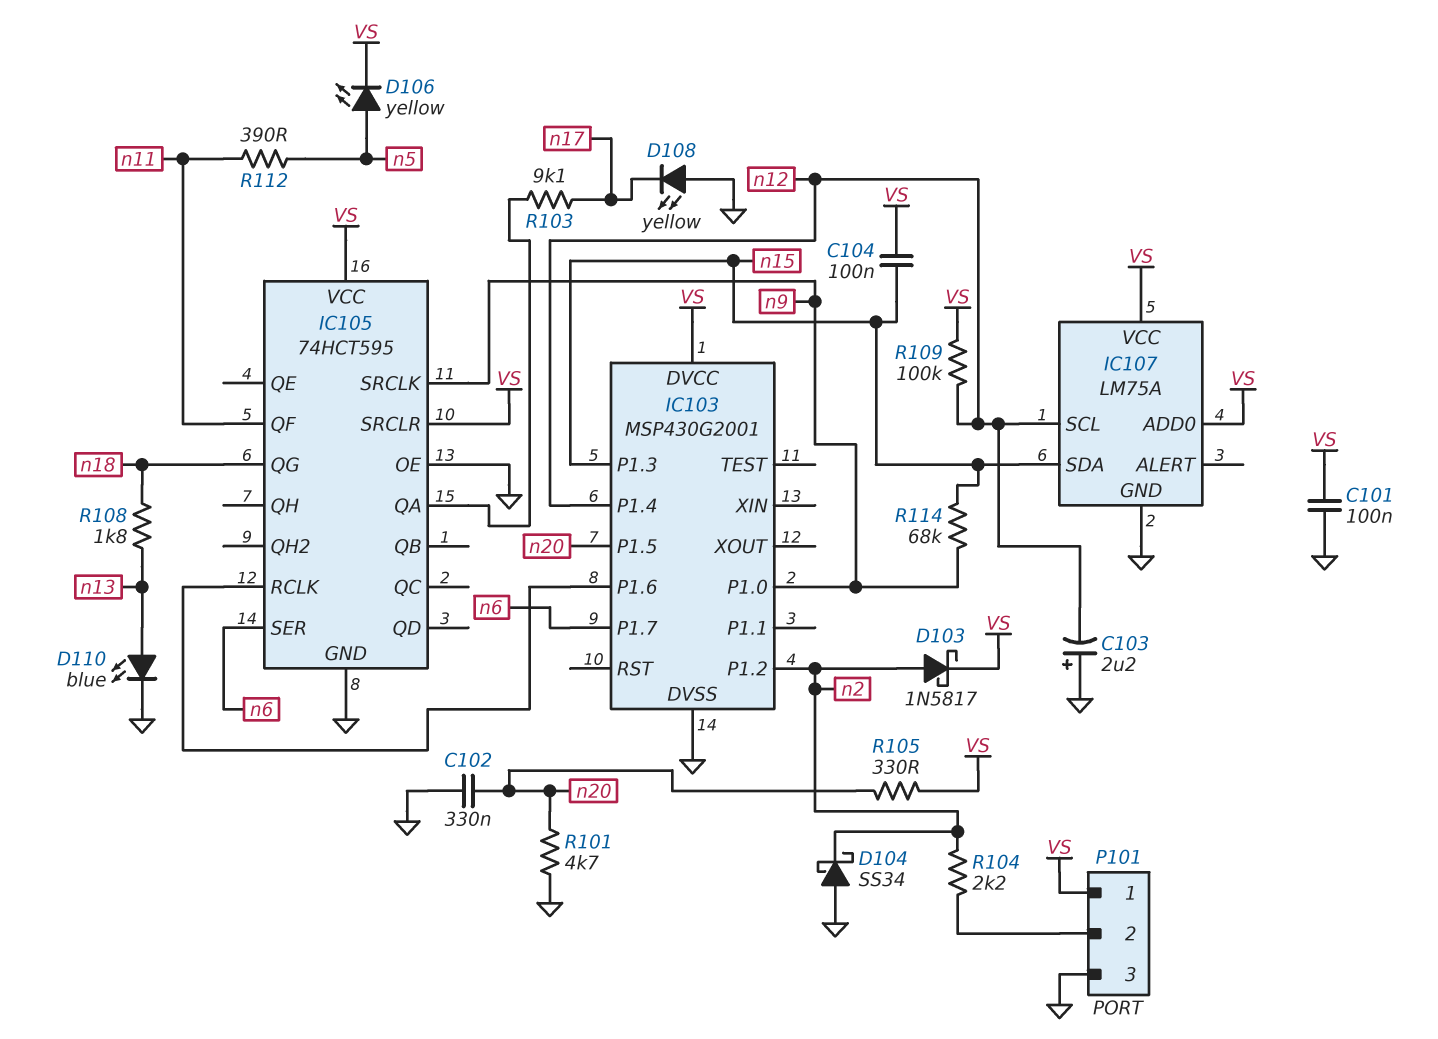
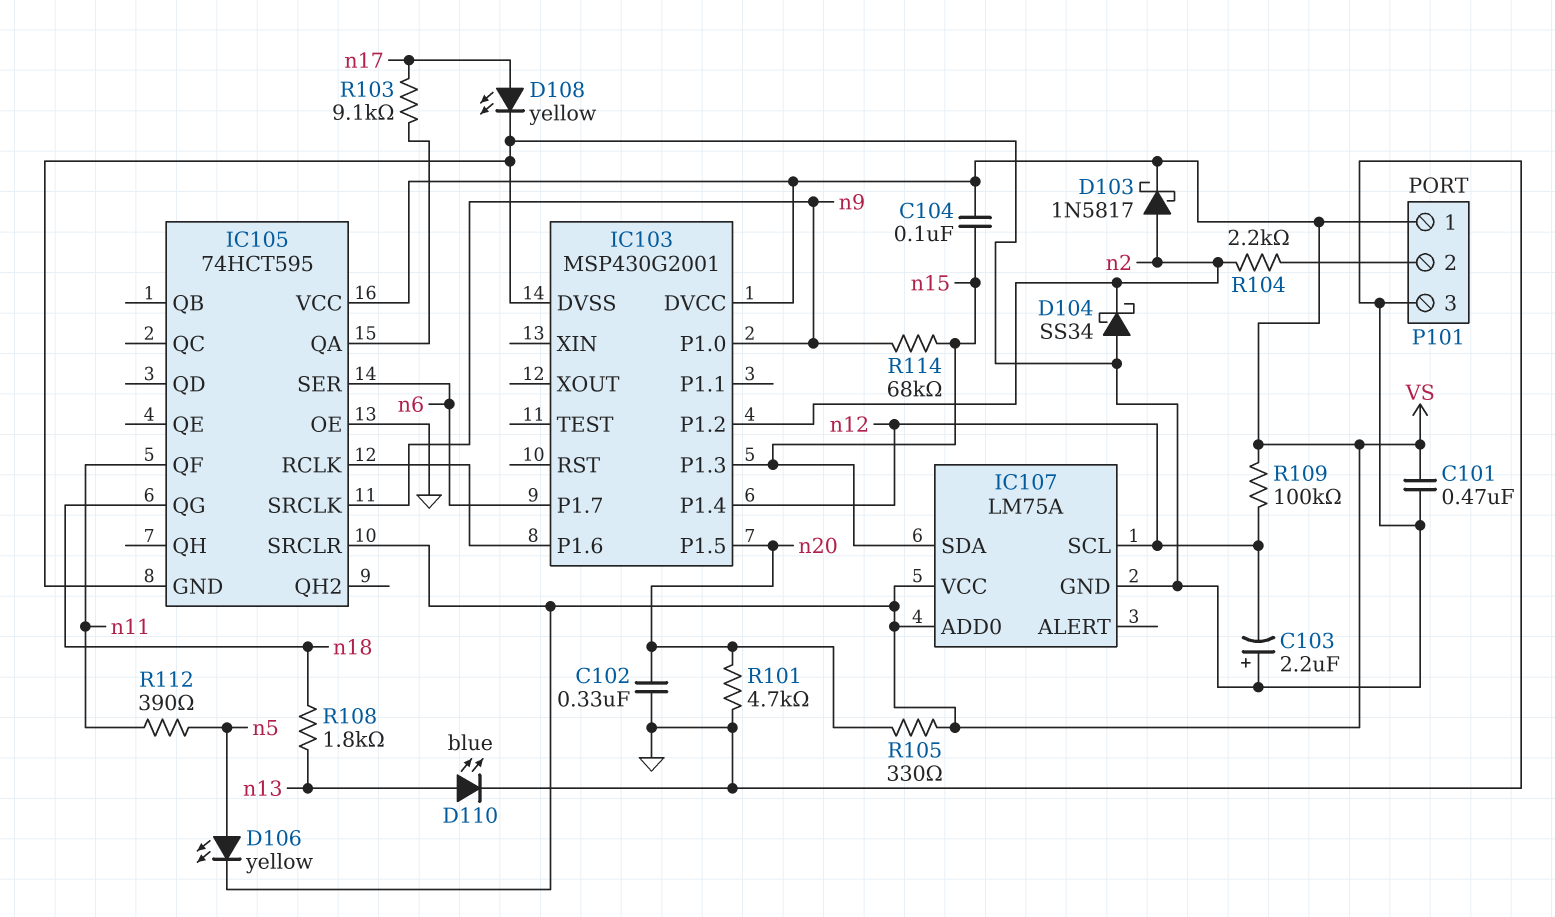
C101: 100nF (GND, VS) -> 470nF (GND, VS)
D108: LED yellow (A GND, K n17) -> LED yellow (A n17, K GND)

